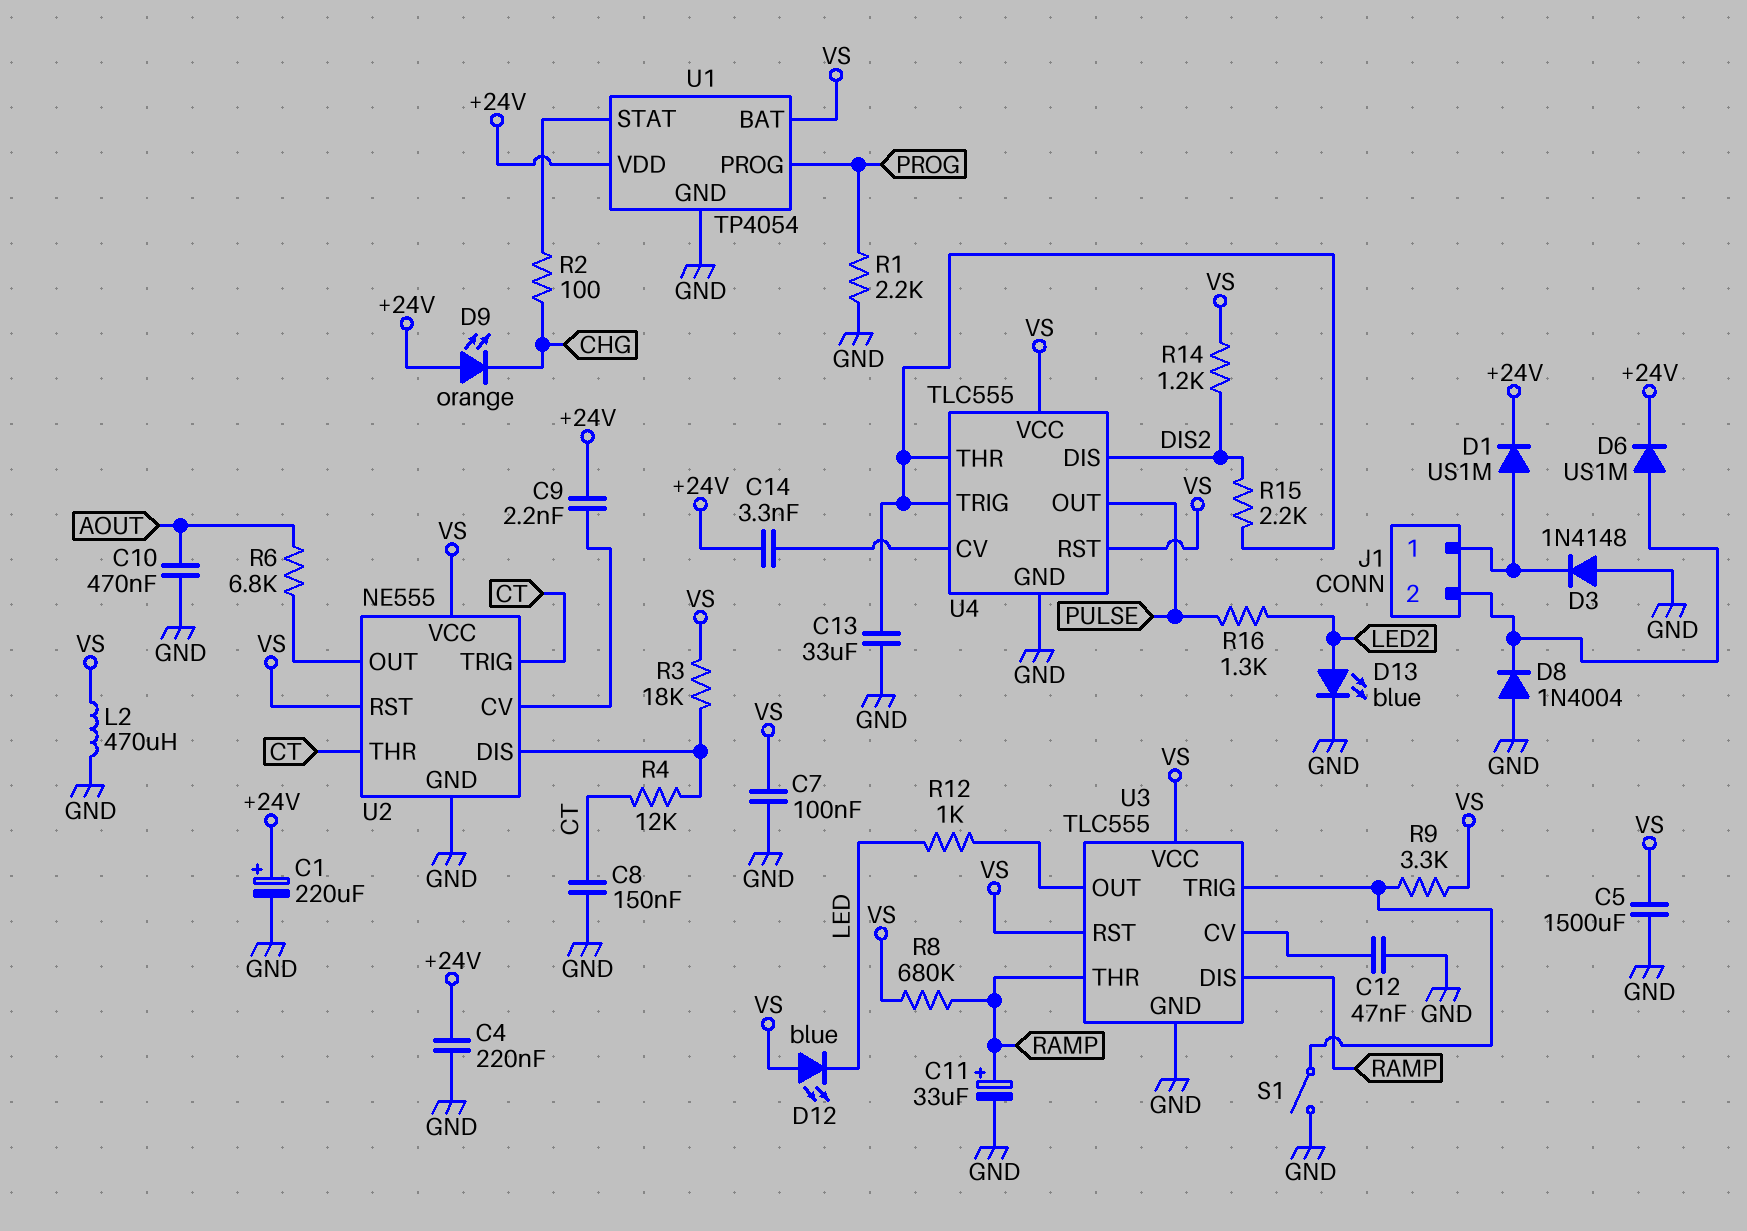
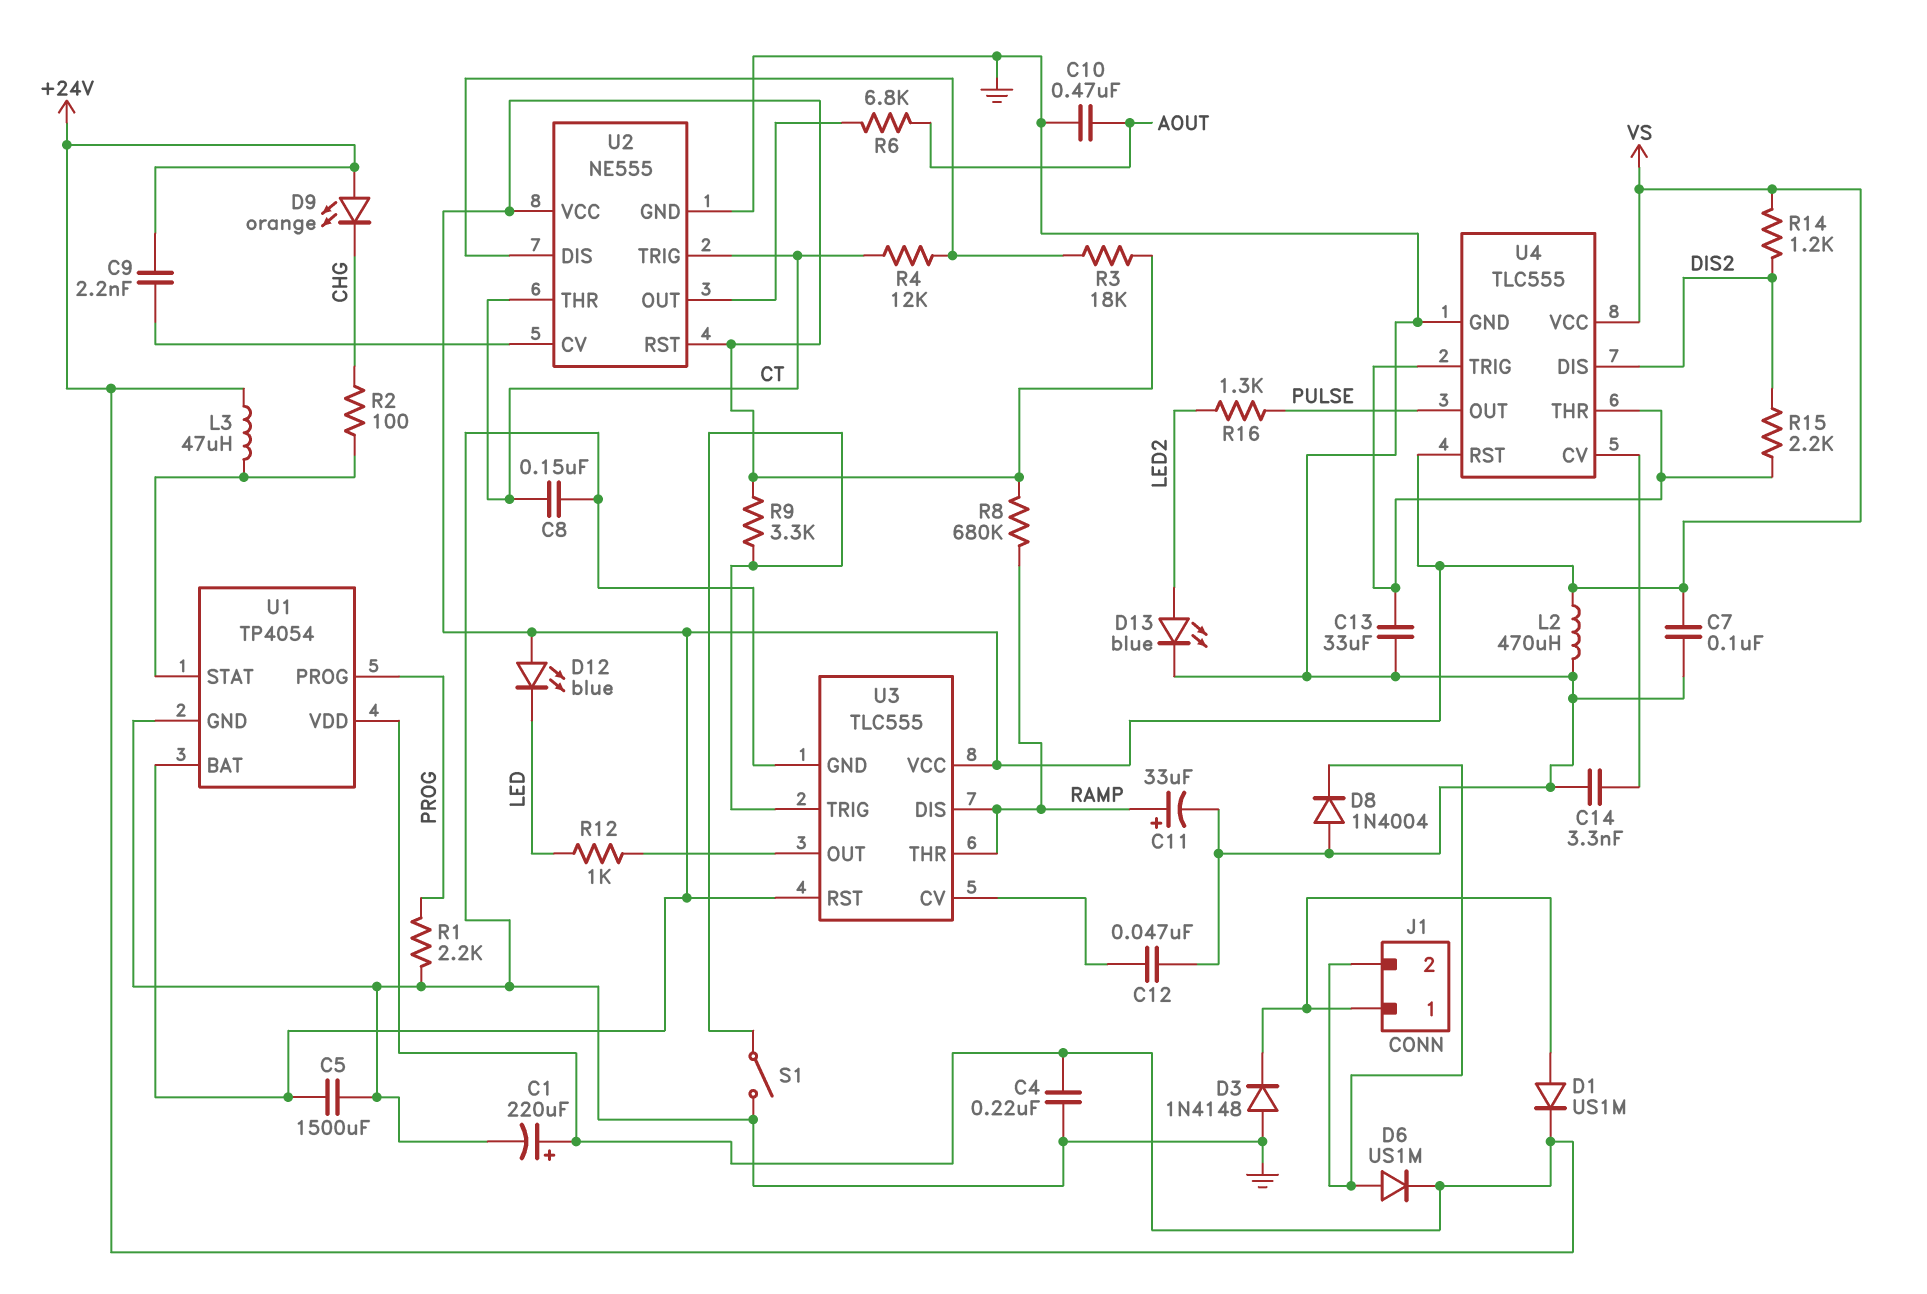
C14: 3.3nF (+24V, U4/CV) -> 3.3nF (GND, U4/CV)
L3: none -> 47uH (+24V, U1/STAT)

